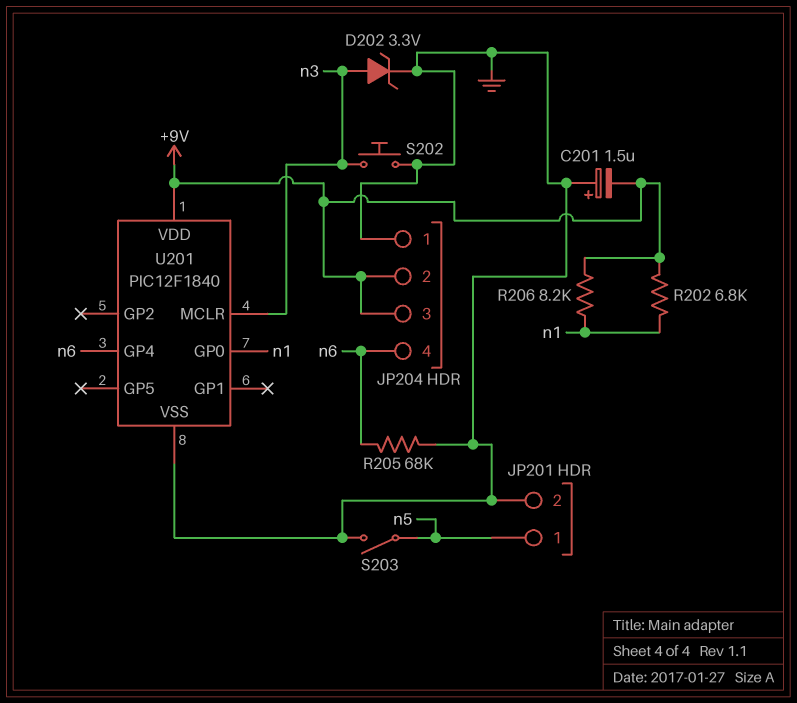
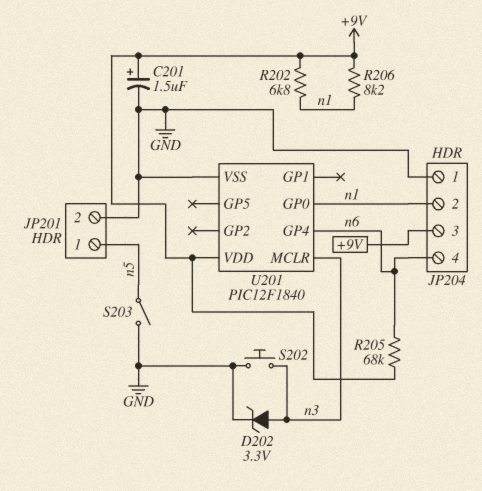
C201: 1.5uF (plus GND, minus +9V) -> 1.5uF (plus +9V, minus GND)
JP204 pin 2: +9V -> n1
R205: 68k (GND, n6) -> 68k (+9V, n6)

